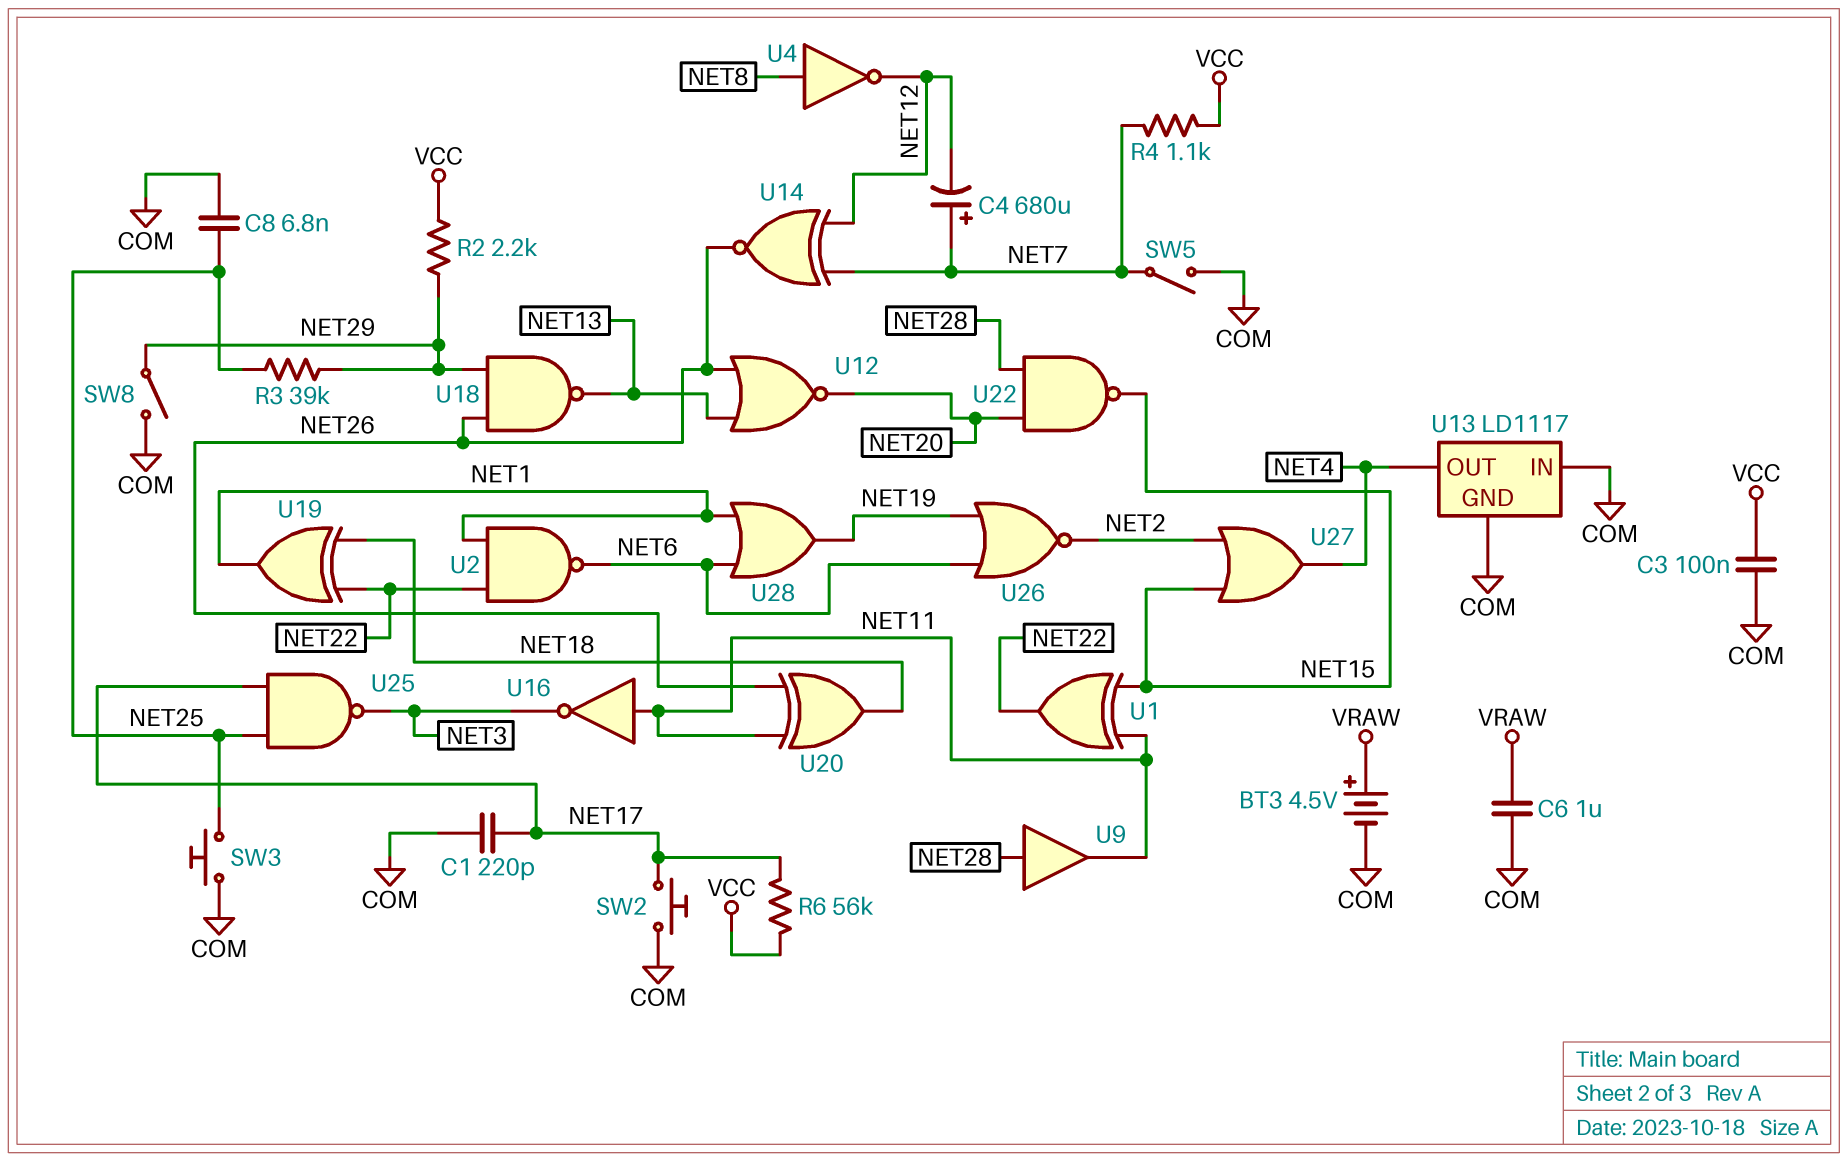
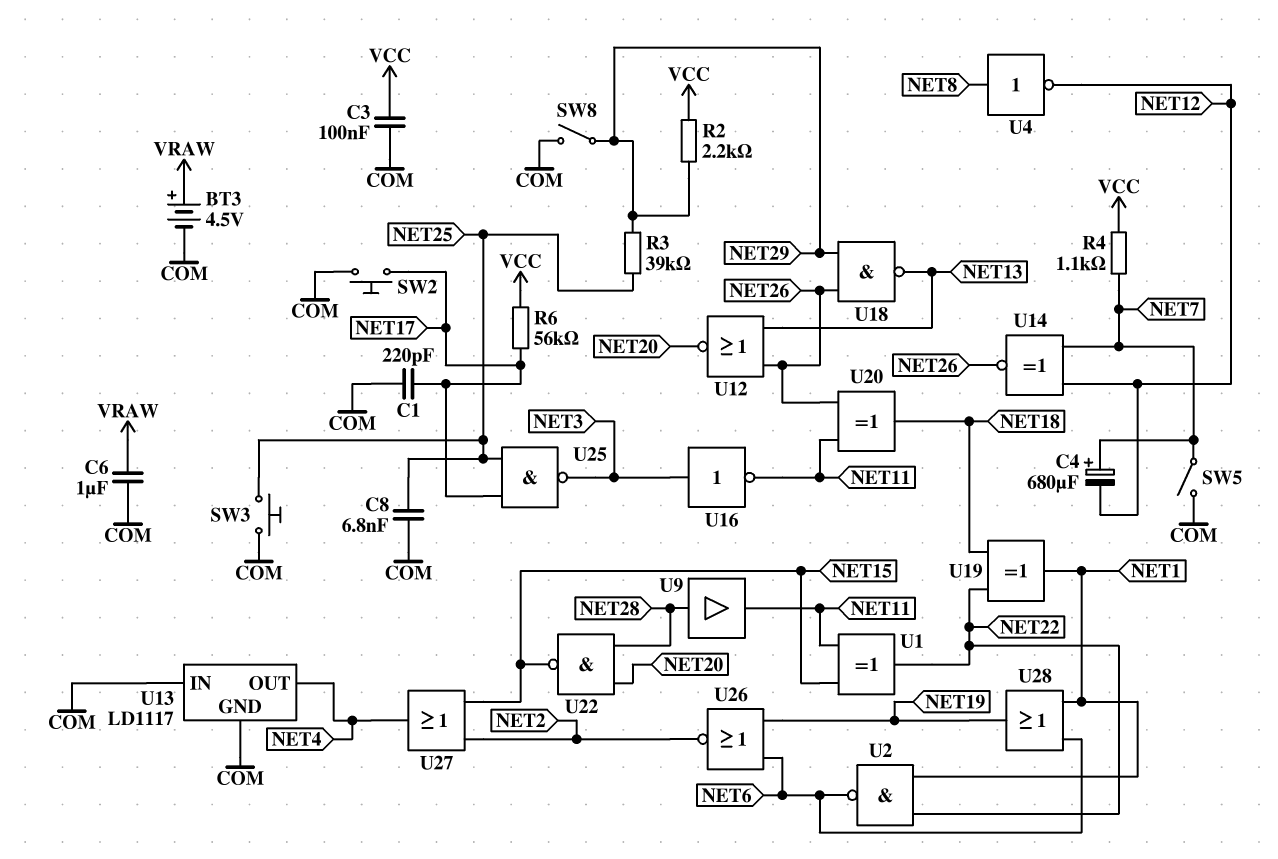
U16: NOT (in NET11, out NET3) -> NOT (in NET3, out NET11)

